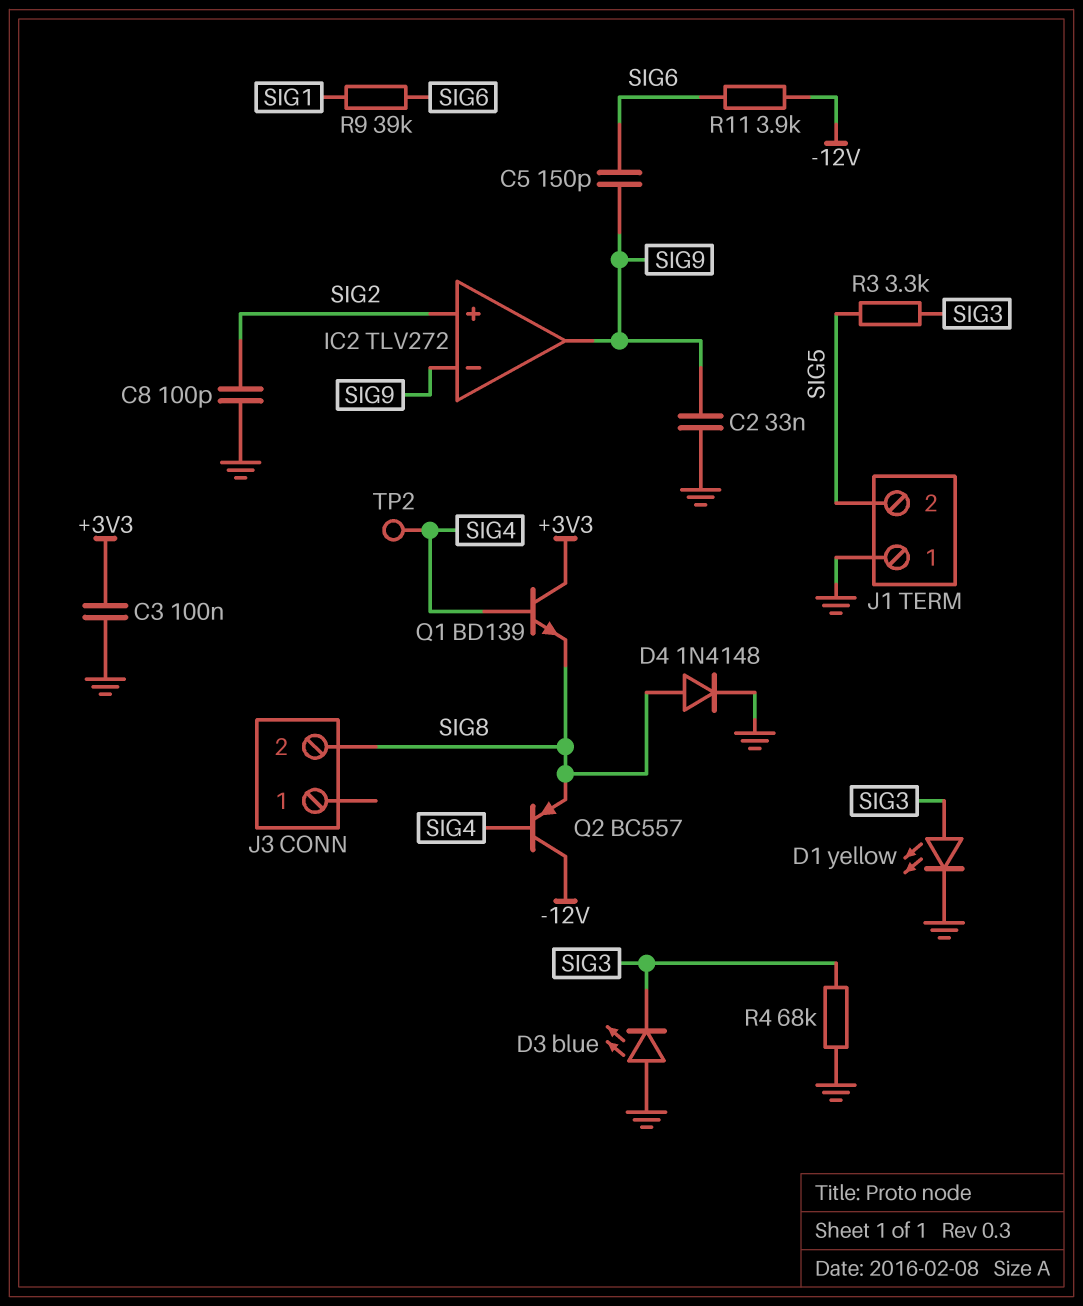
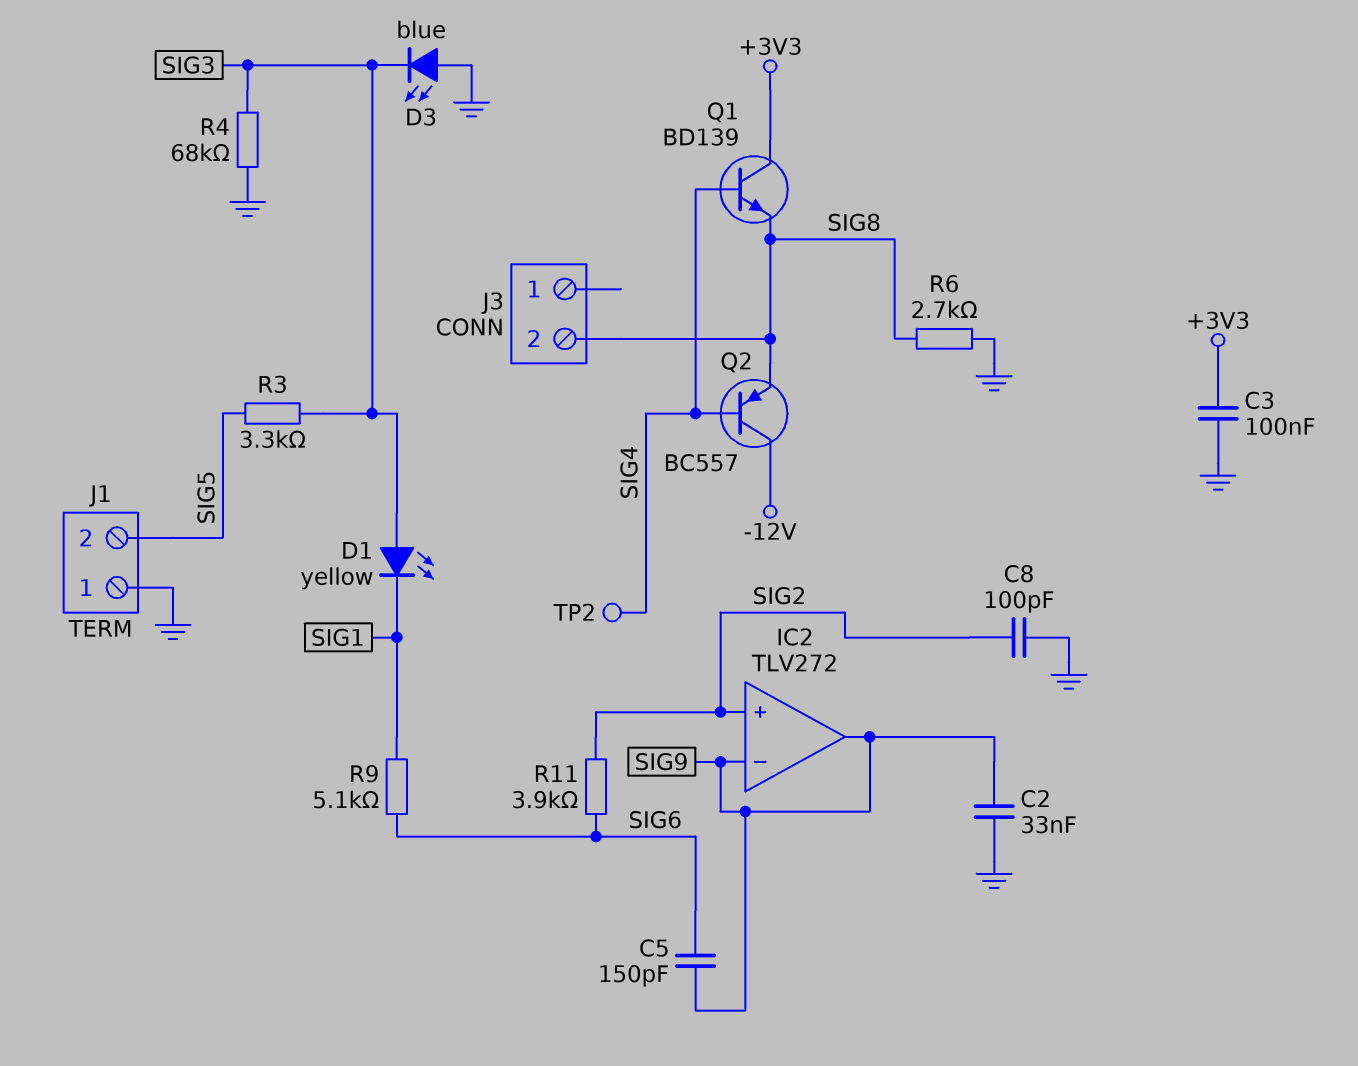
D1: LED yellow (A SIG3, K GND) -> LED yellow (A SIG3, K SIG1)
D4: diode 1N4148 (A SIG8, K GND) -> none
R6: none -> 2.7k (GND, SIG8)
R9: 39k (SIG1, SIG6) -> 5.1k (SIG1, SIG6)
R11: 3.9k (-12V, SIG6) -> 3.9k (SIG2, SIG6)

